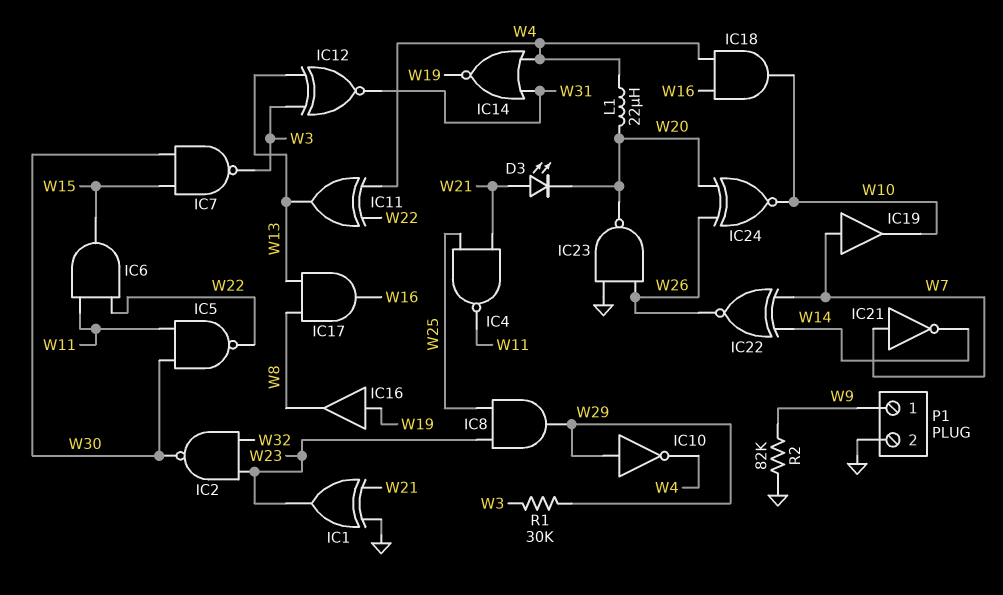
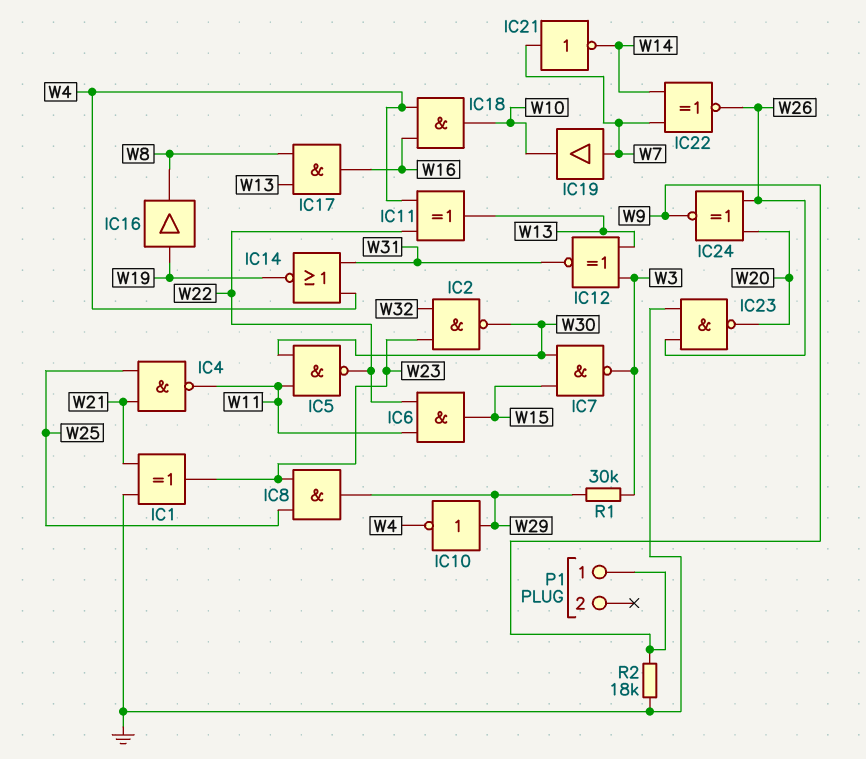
D3: LED (A W21, K W20) -> none
IC24: XNOR (in W20, in W26, out W10) -> XNOR (in W20, in W26, out W9)
L1: 22uH (W4, W20) -> none
P1 pin 2: GND -> none
R2: 82k (GND, W9) -> 18k (GND, W9)

